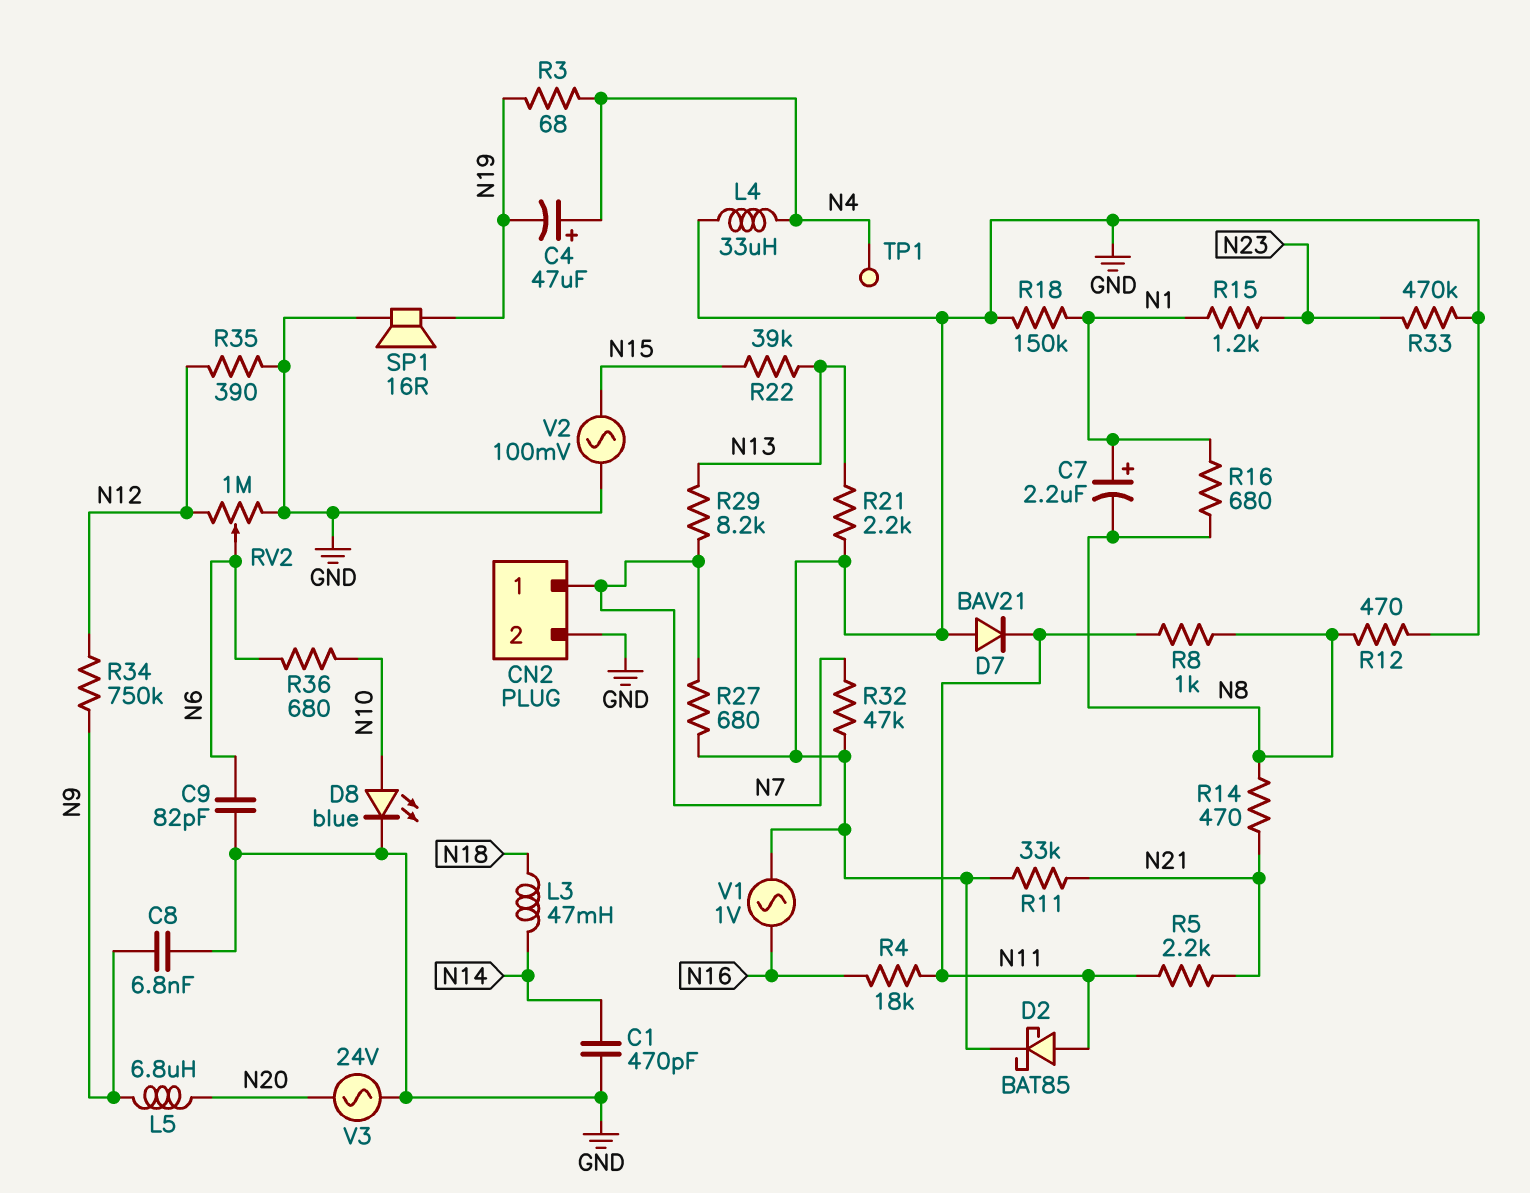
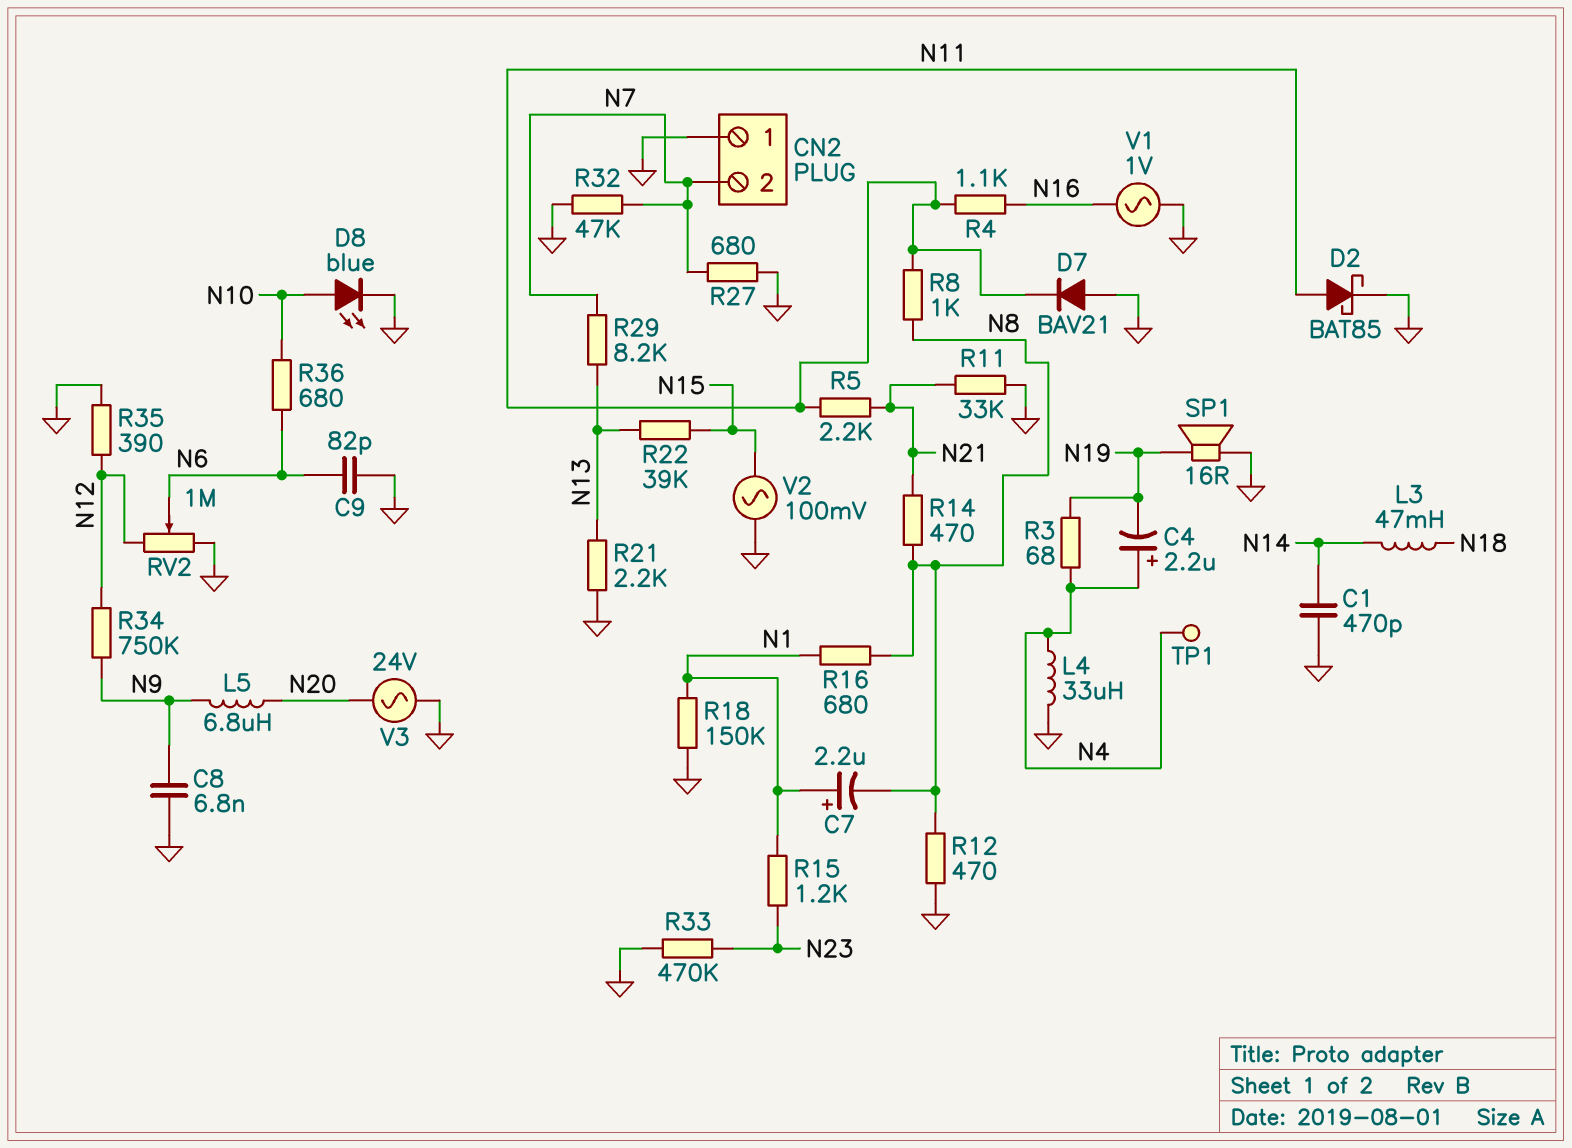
C4: 47uF (plus N4, minus N19) -> 2.2uF (plus N4, minus N19)
CN2 pin 1: N7 -> GND
CN2 pin 2: GND -> N7
R4: 18k (N11, N16) -> 1.1k (N11, N16)

